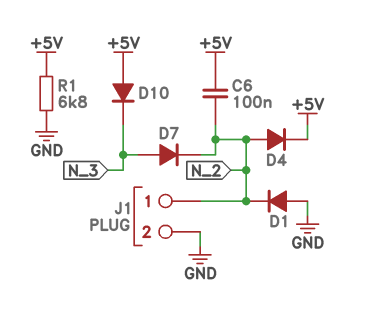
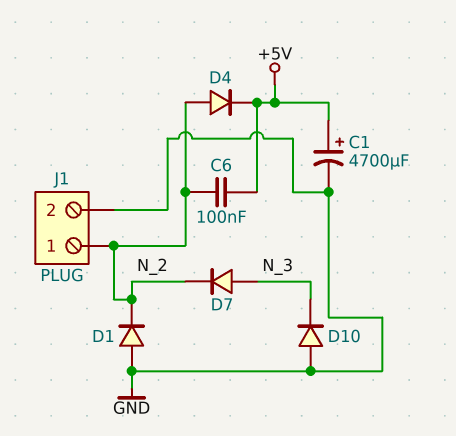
C1: none -> 4700uF (plus +5V, minus GND)
D10: diode (A +5V, K N_3) -> diode (A GND, K N_3)
R1: 6.8k (+5V, GND) -> none

